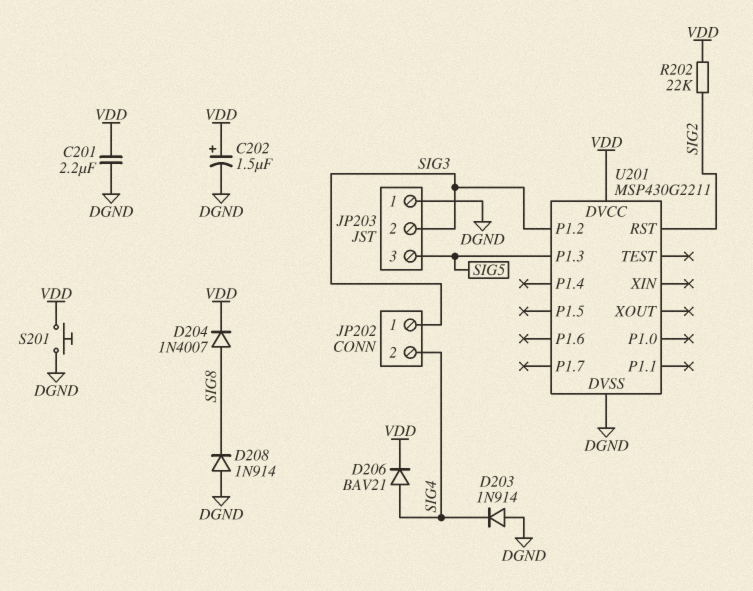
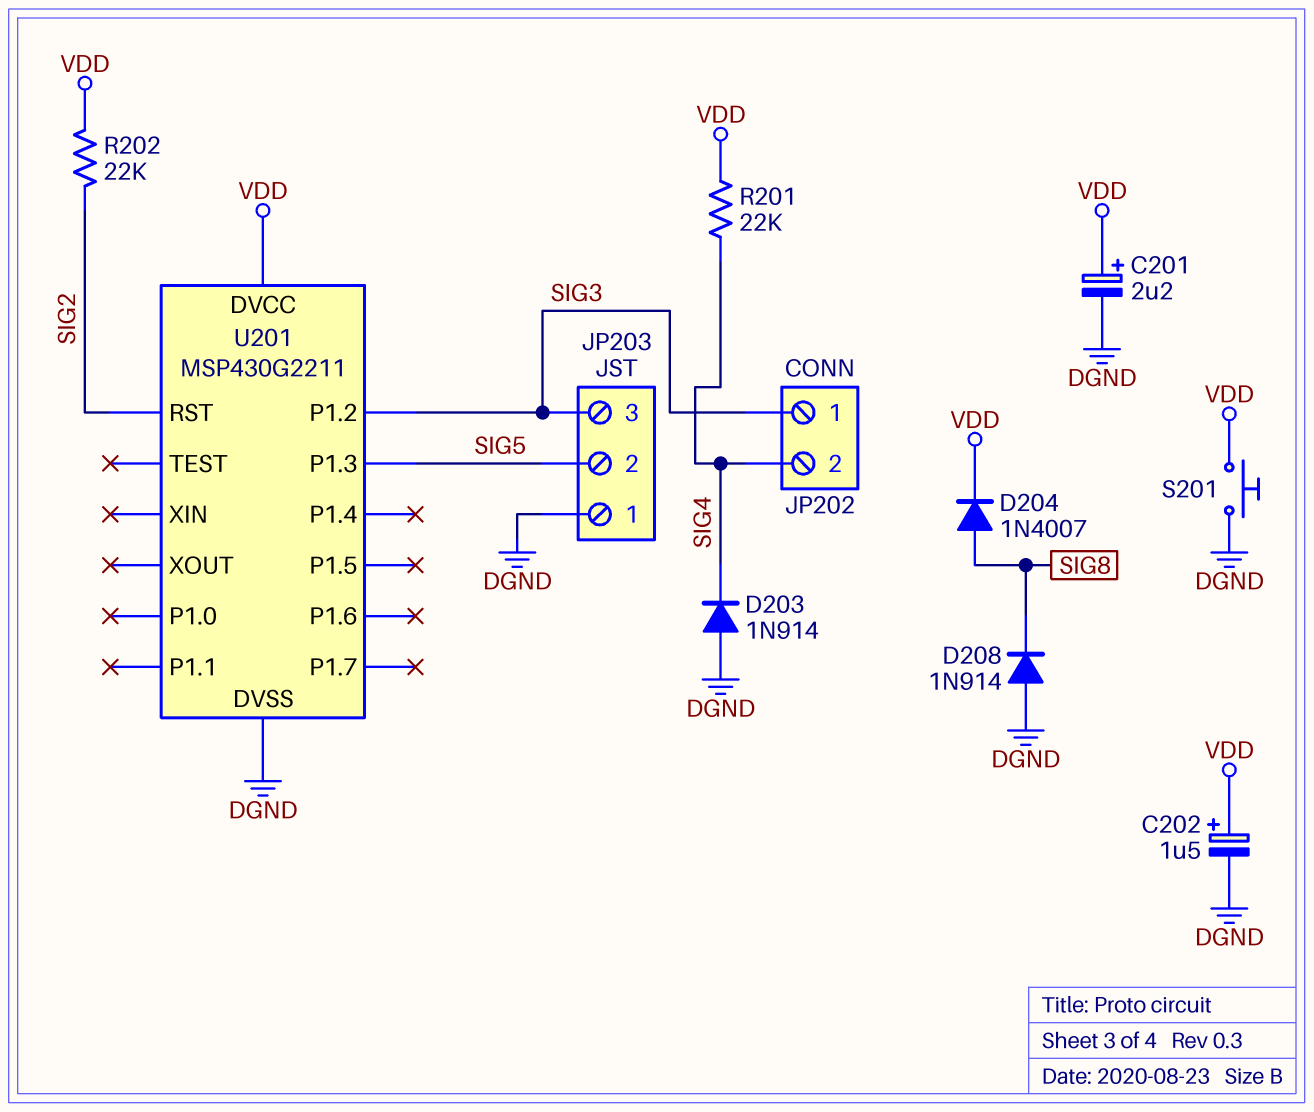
C201: 2.2uF (DGND, VDD) -> 2.2uF (plus VDD, minus DGND)
D206: diode BAV21 (A SIG4, K VDD) -> none
JP203 pin 2: SIG3 -> SIG5
JP203 pin 3: SIG5 -> SIG3
R201: none -> 22k (SIG4, VDD)

